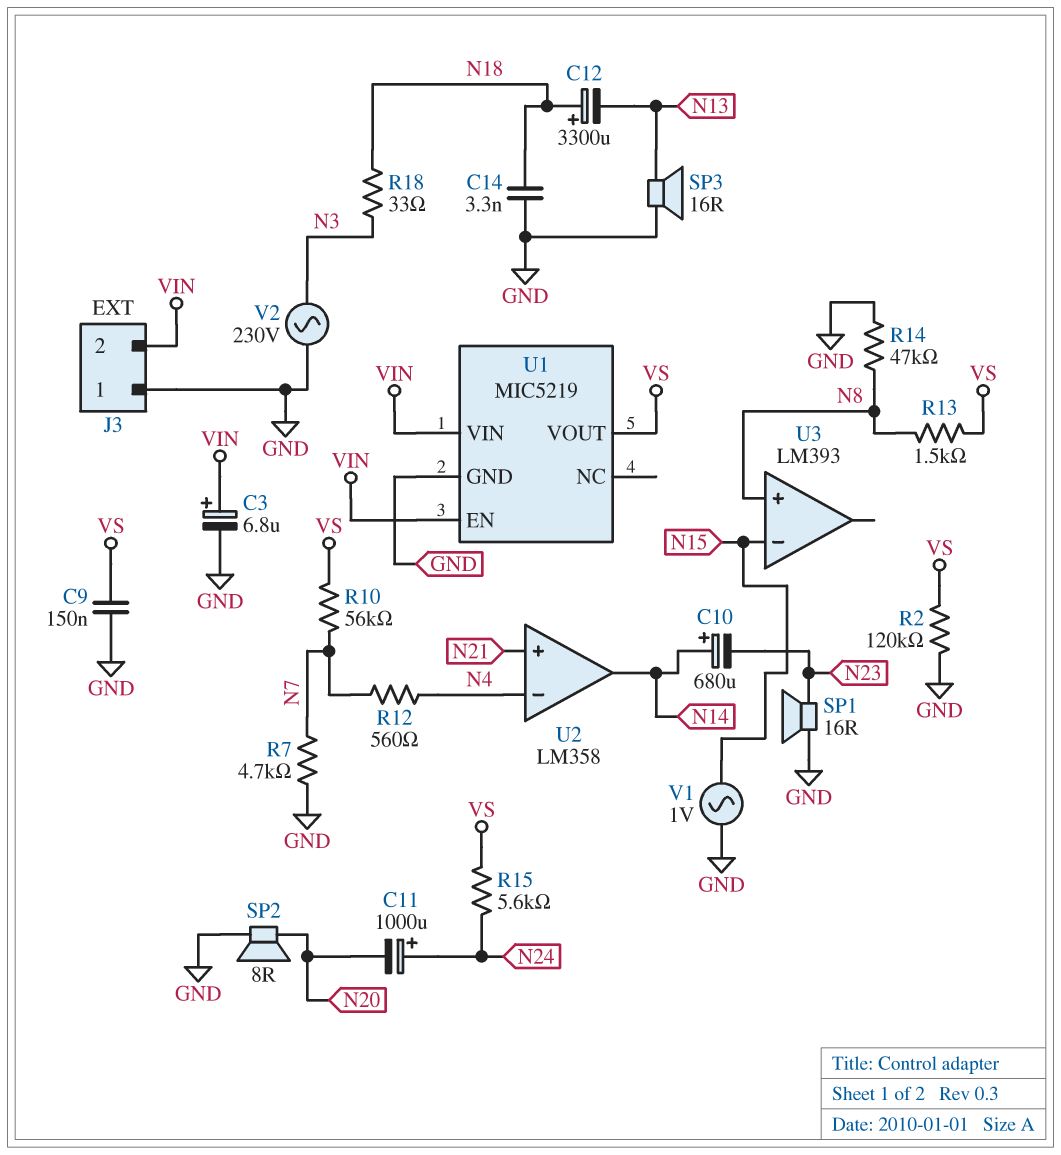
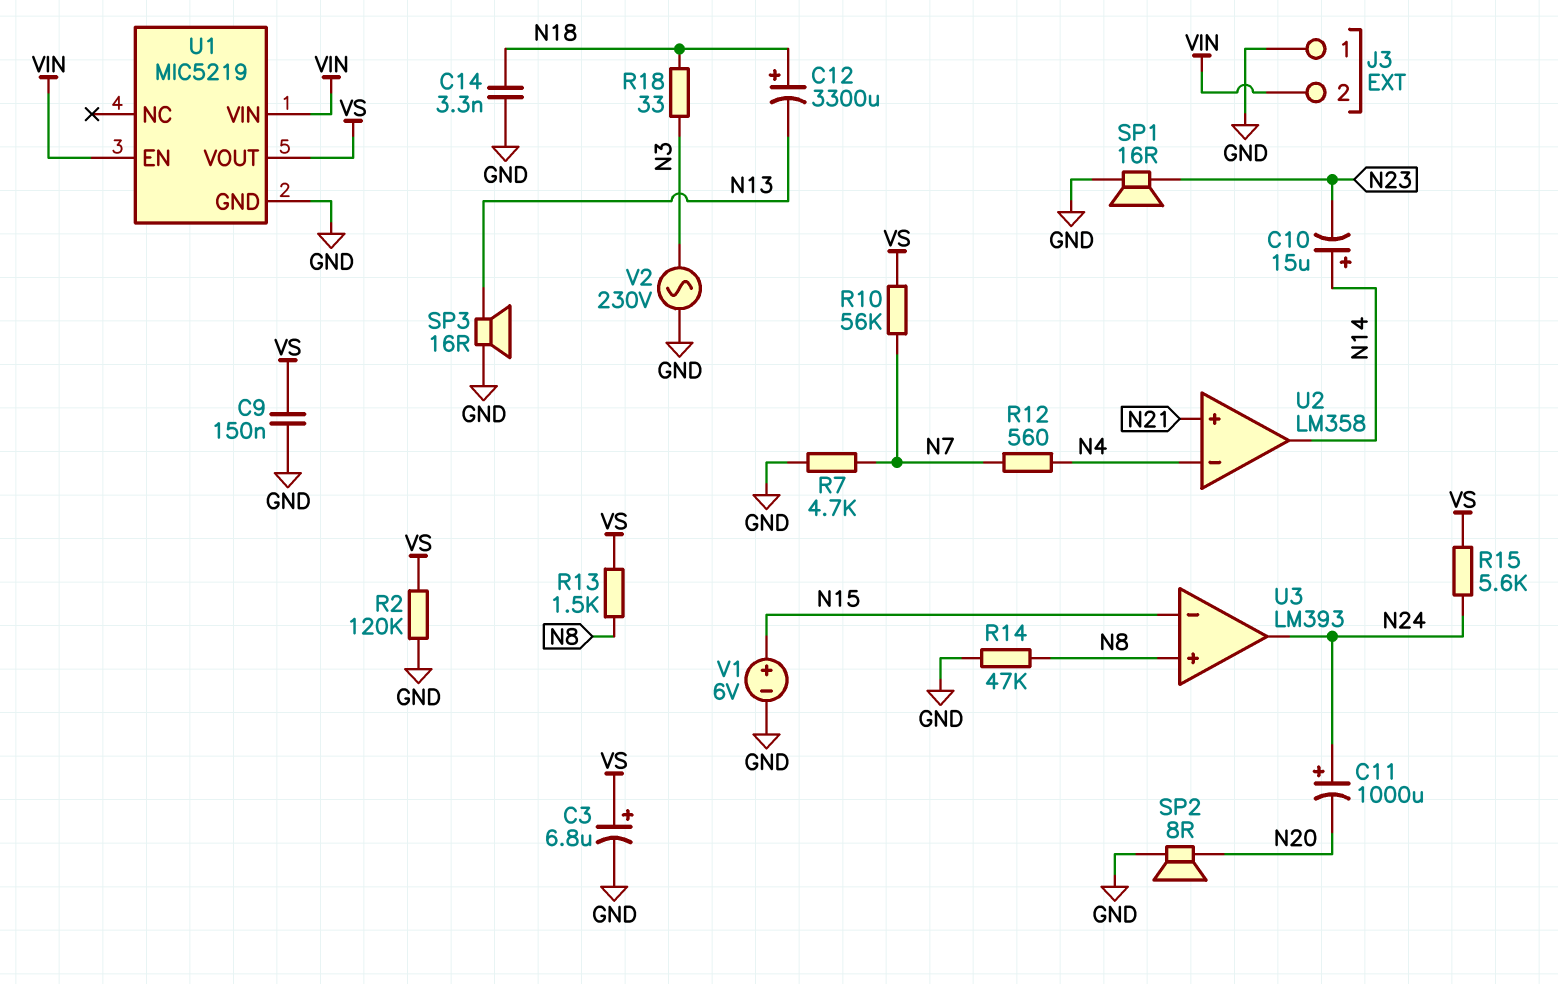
C3: 6.8uF (plus VIN, minus GND) -> 6.8uF (plus VS, minus GND)
C10: 680uF (plus N14, minus N23) -> 15uF (plus N14, minus N23)
U3 pin out: none -> N24
V1: AC 1V (GND, N15) -> 6V (plus N15, minus GND)

